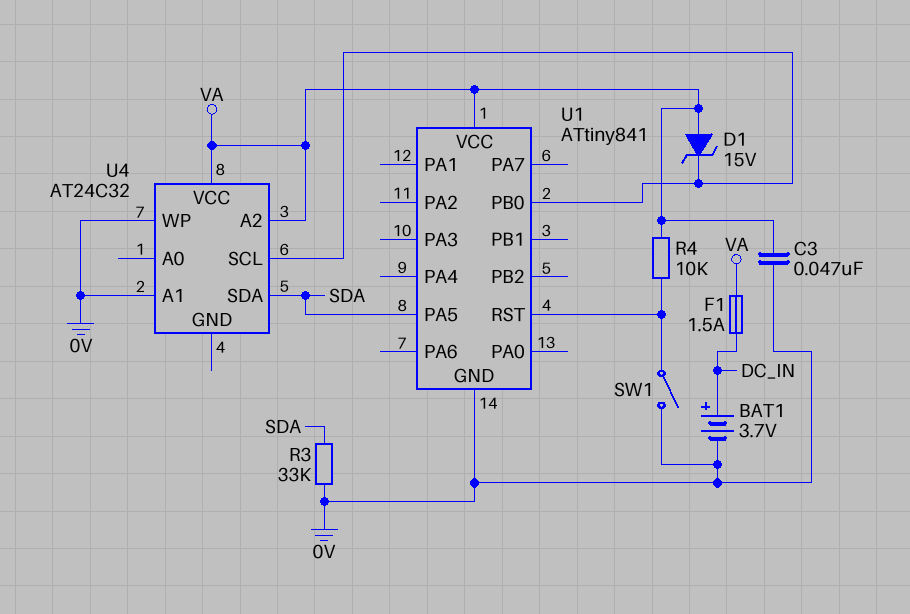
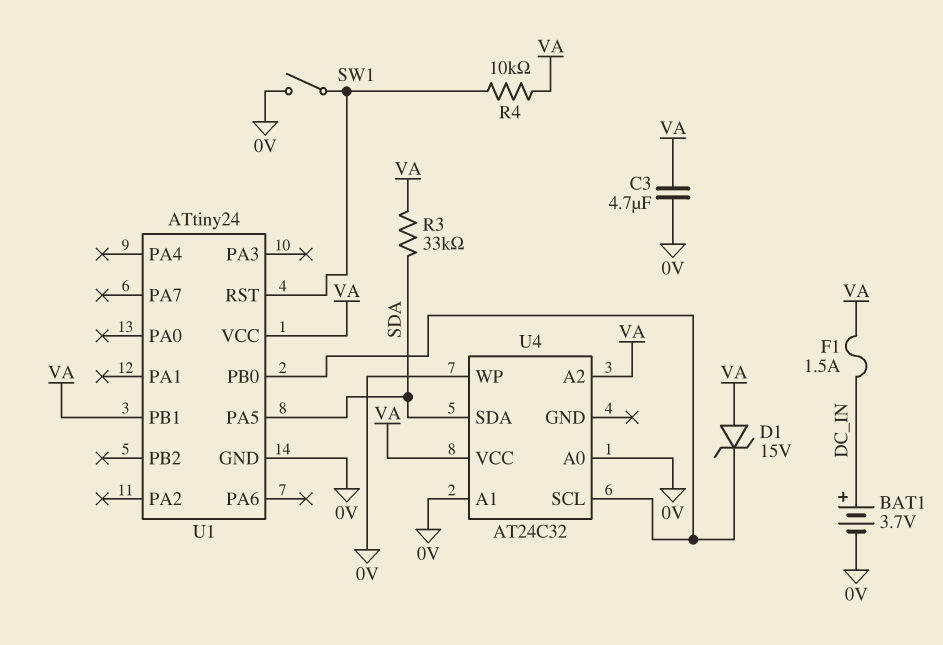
C3: 47nF (0V, VA) -> 4.7uF (0V, VA)
R3: 33k (0V, SDA) -> 33k (SDA, VA)
U1: ATtiny841 -> ATtiny24
U1 pin PB1: none -> VA
U4 pin A0: none -> 0V

